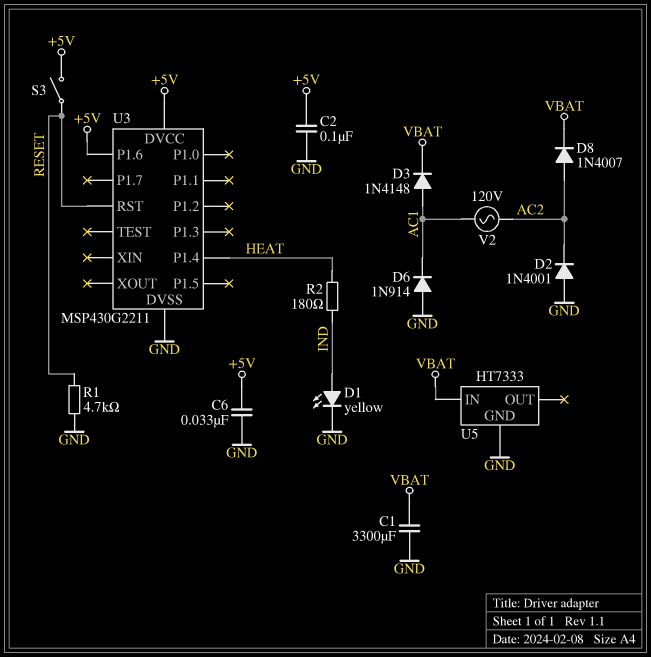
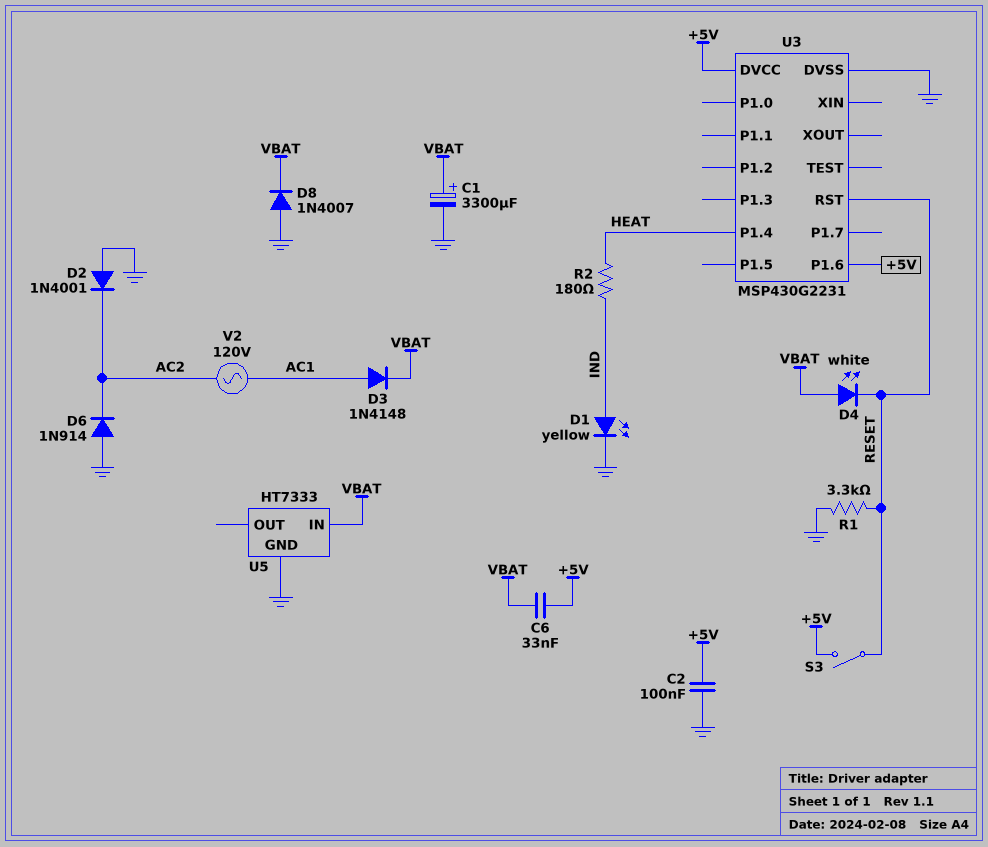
C1: 3300uF (GND, VBAT) -> 3300uF (plus VBAT, minus GND)
C6: 33nF (+5V, GND) -> 33nF (+5V, VBAT)
D4: none -> LED white (A VBAT, K RESET)
D6: diode 1N914 (A GND, K AC1) -> diode 1N914 (A GND, K AC2)
D8: diode 1N4007 (A AC2, K VBAT) -> diode 1N4007 (A GND, K VBAT)
R1: 4.7k (GND, RESET) -> 3.3k (GND, RESET)
U3: MSP430G2211 -> MSP430G2231

